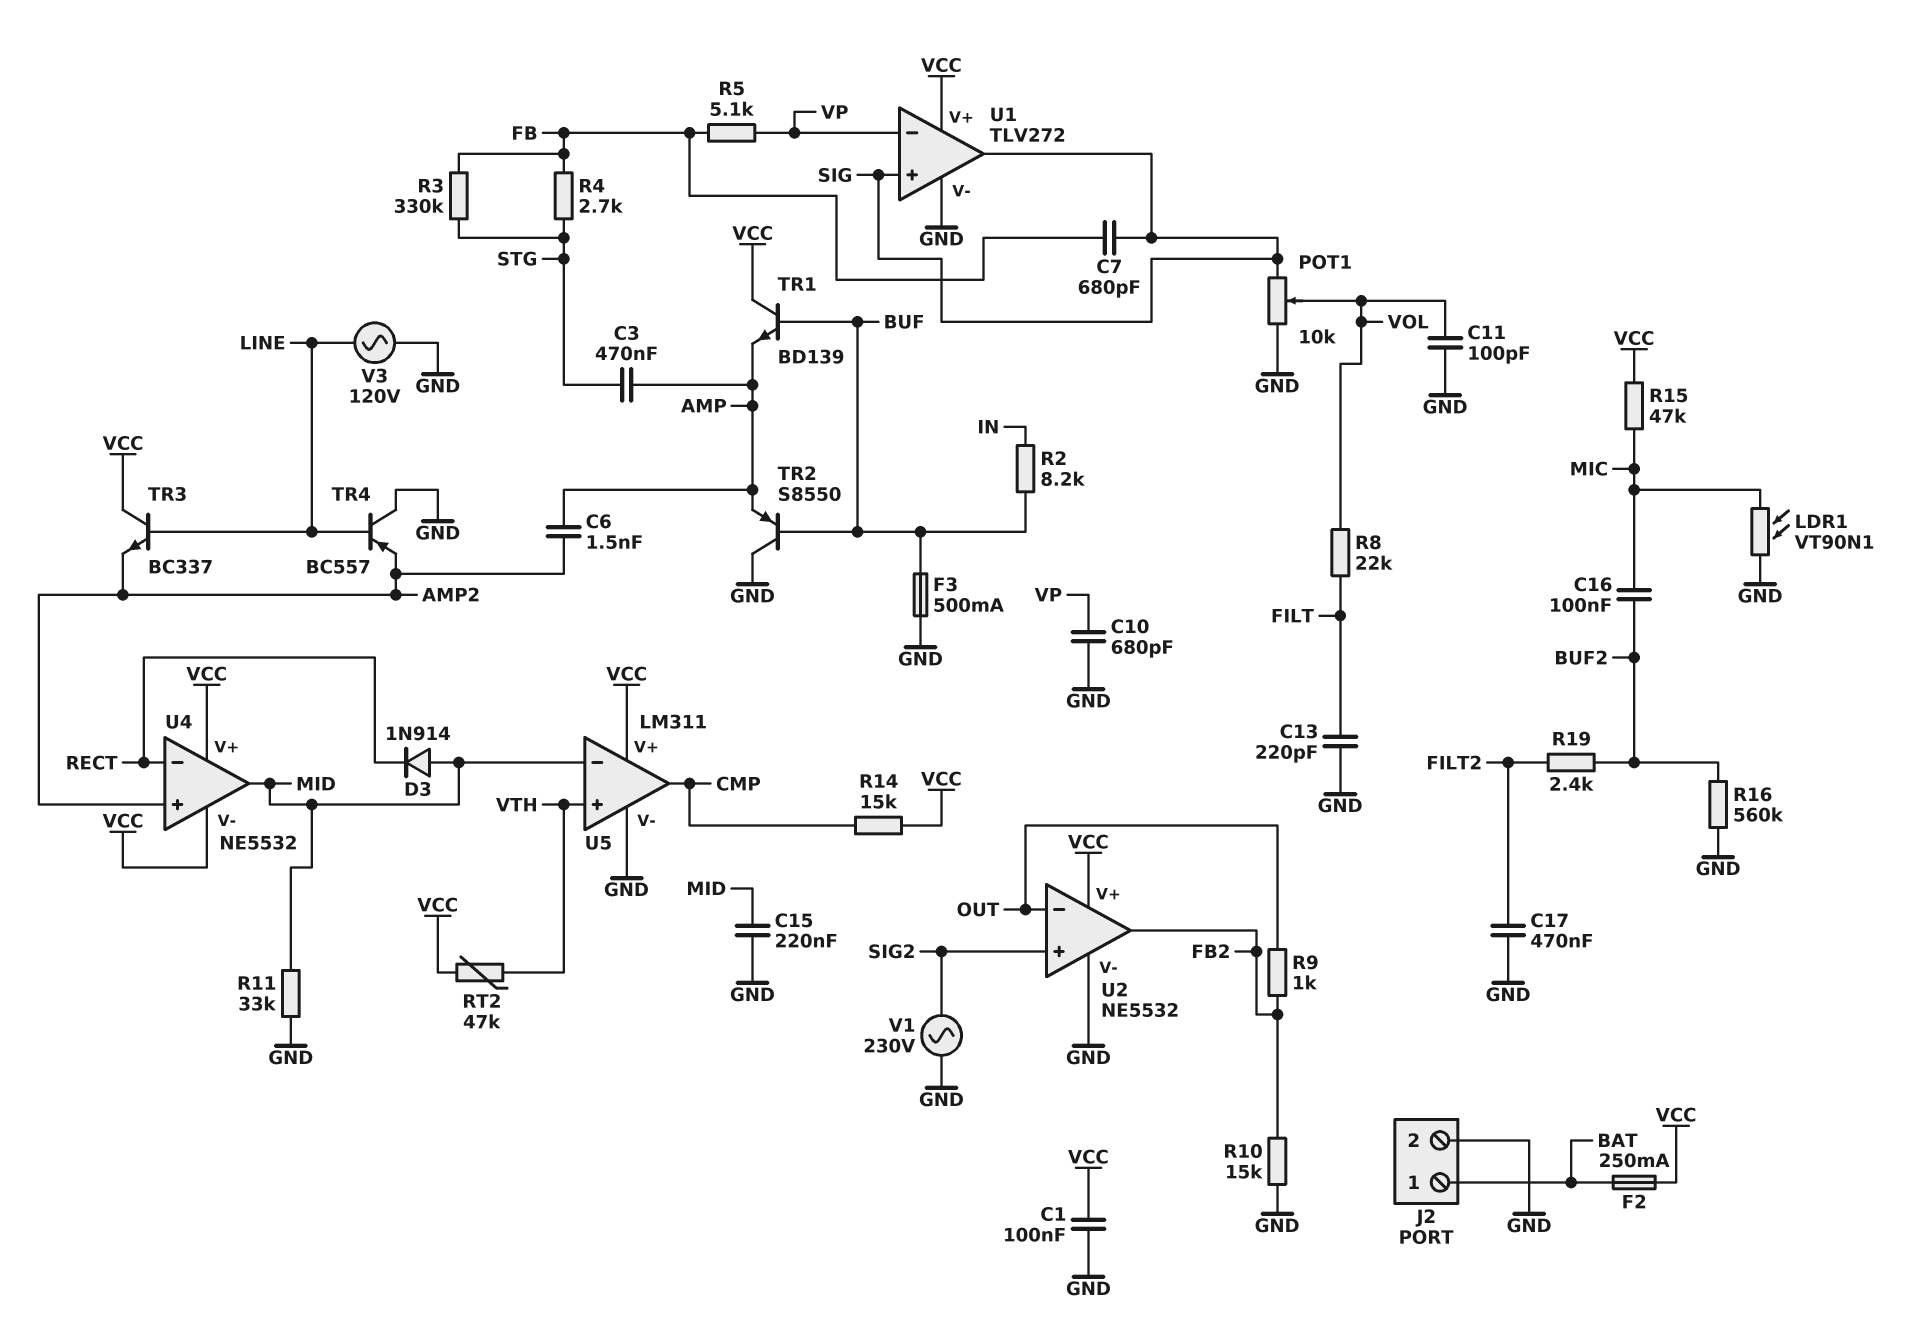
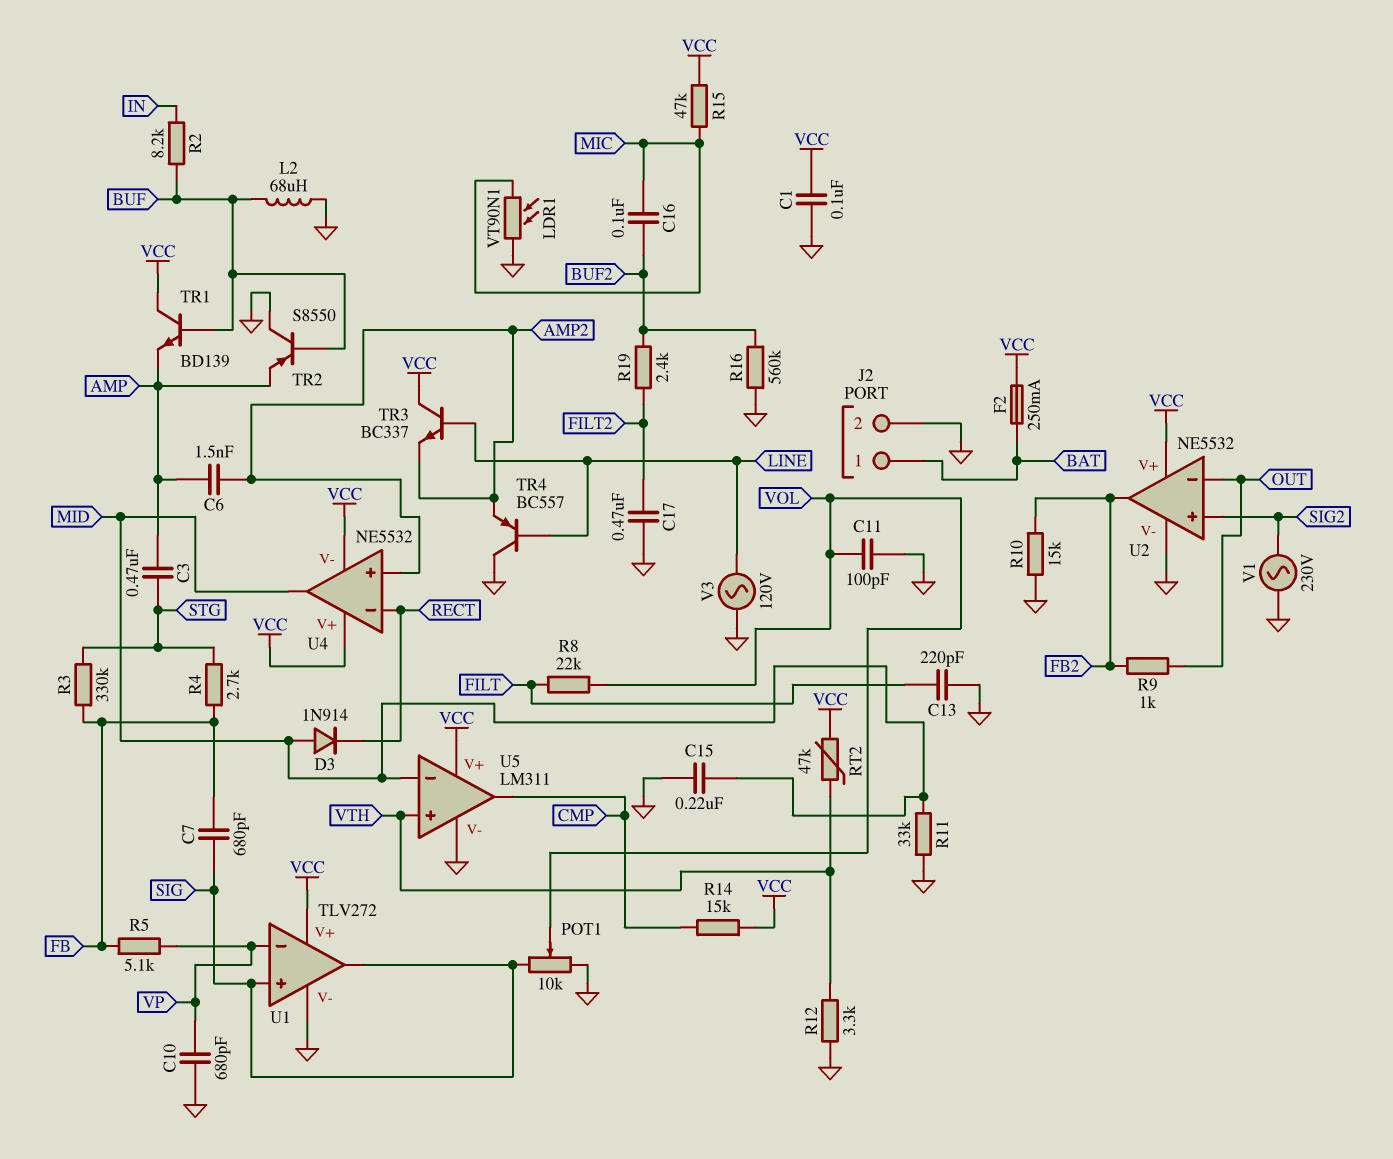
F3: 500mA (BUF, GND) -> none
L2: none -> 68uH (BUF, GND)
R12: none -> 3.3k (GND, VTH)

